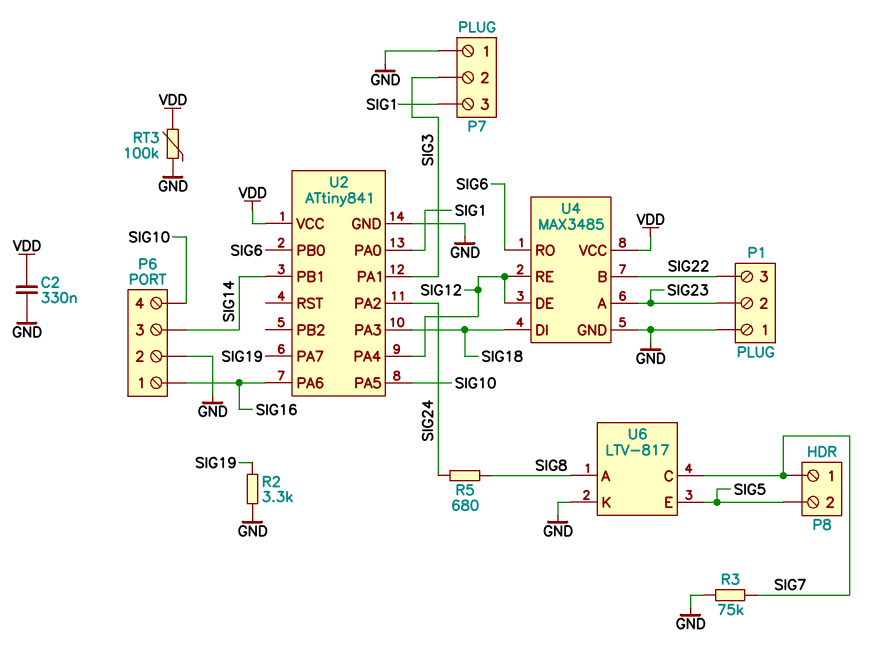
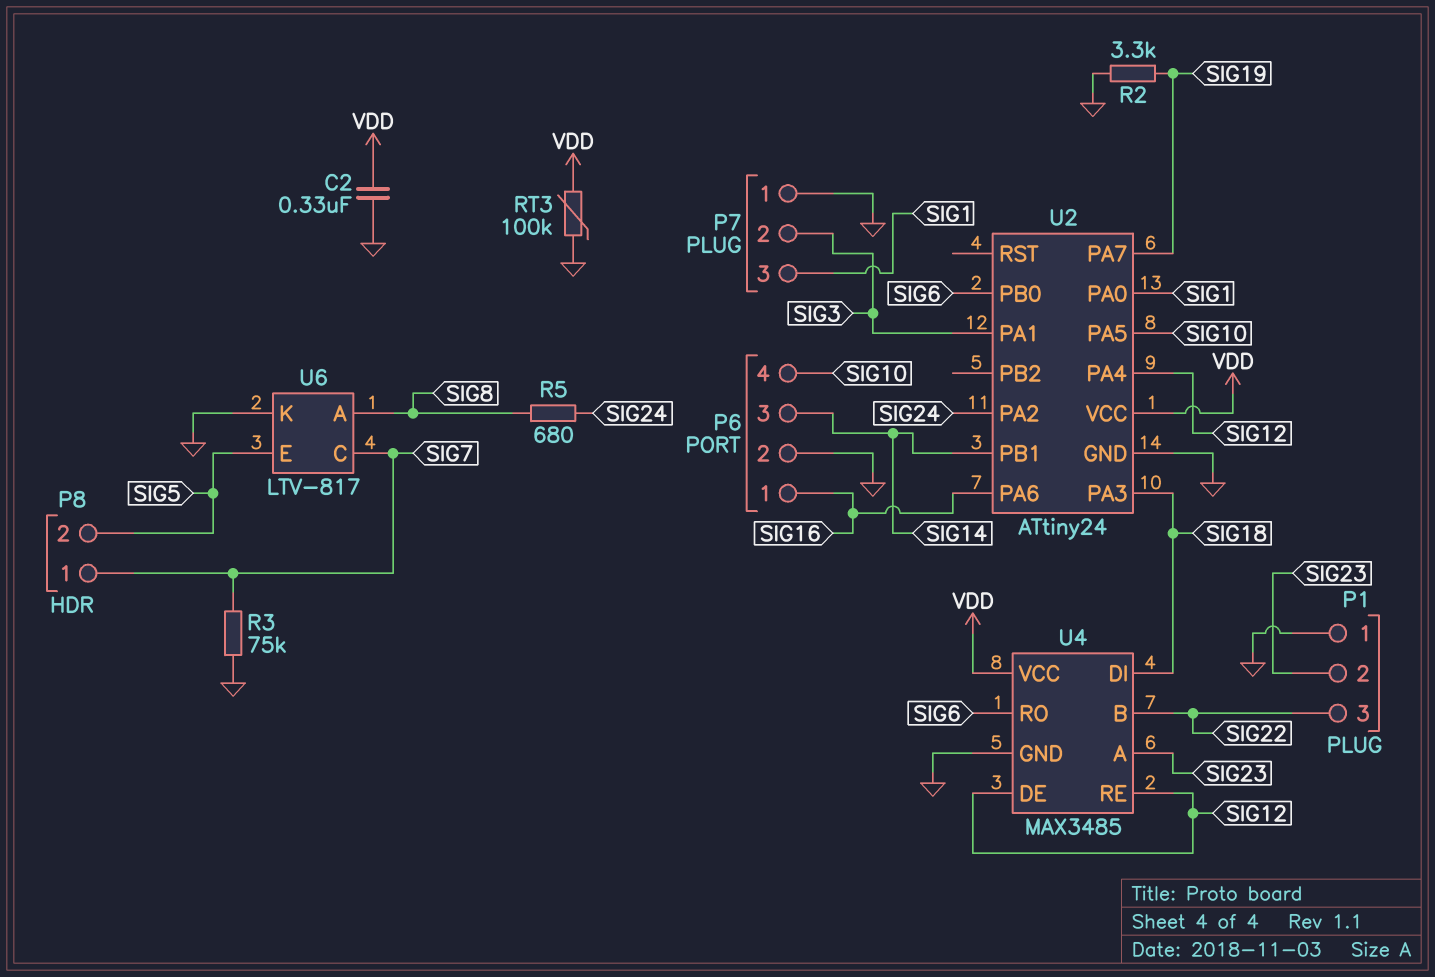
U2: ATtiny841 -> ATtiny24

